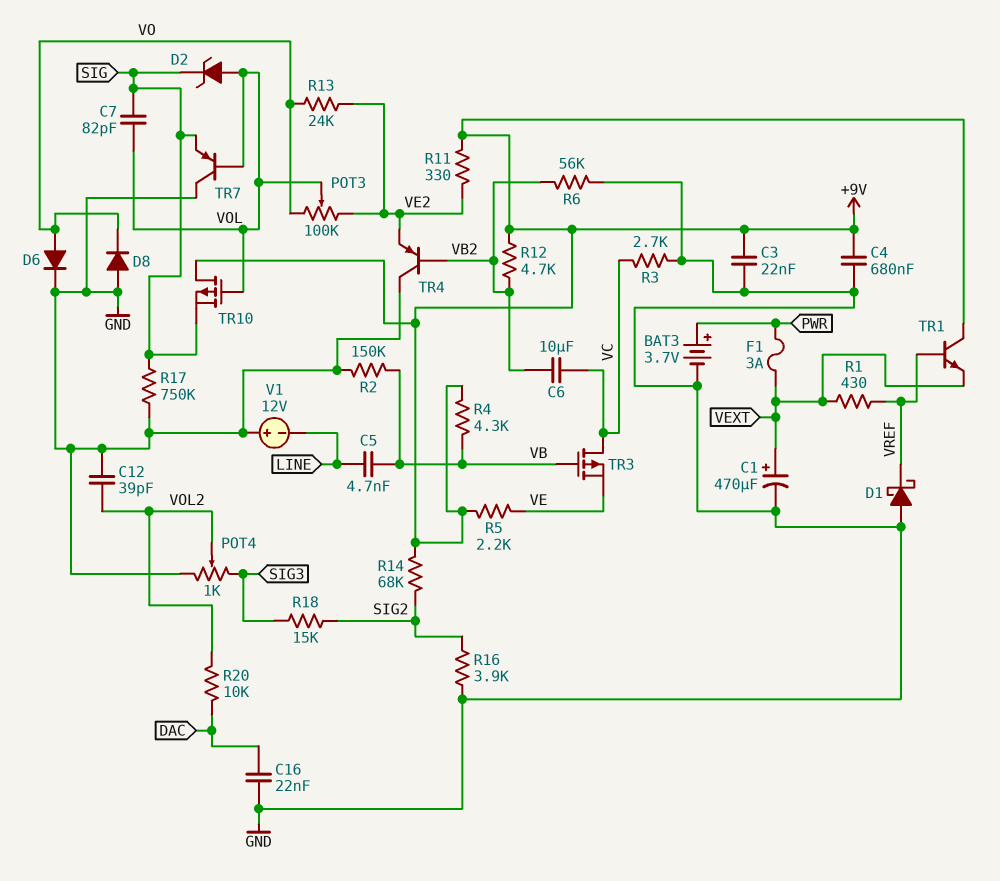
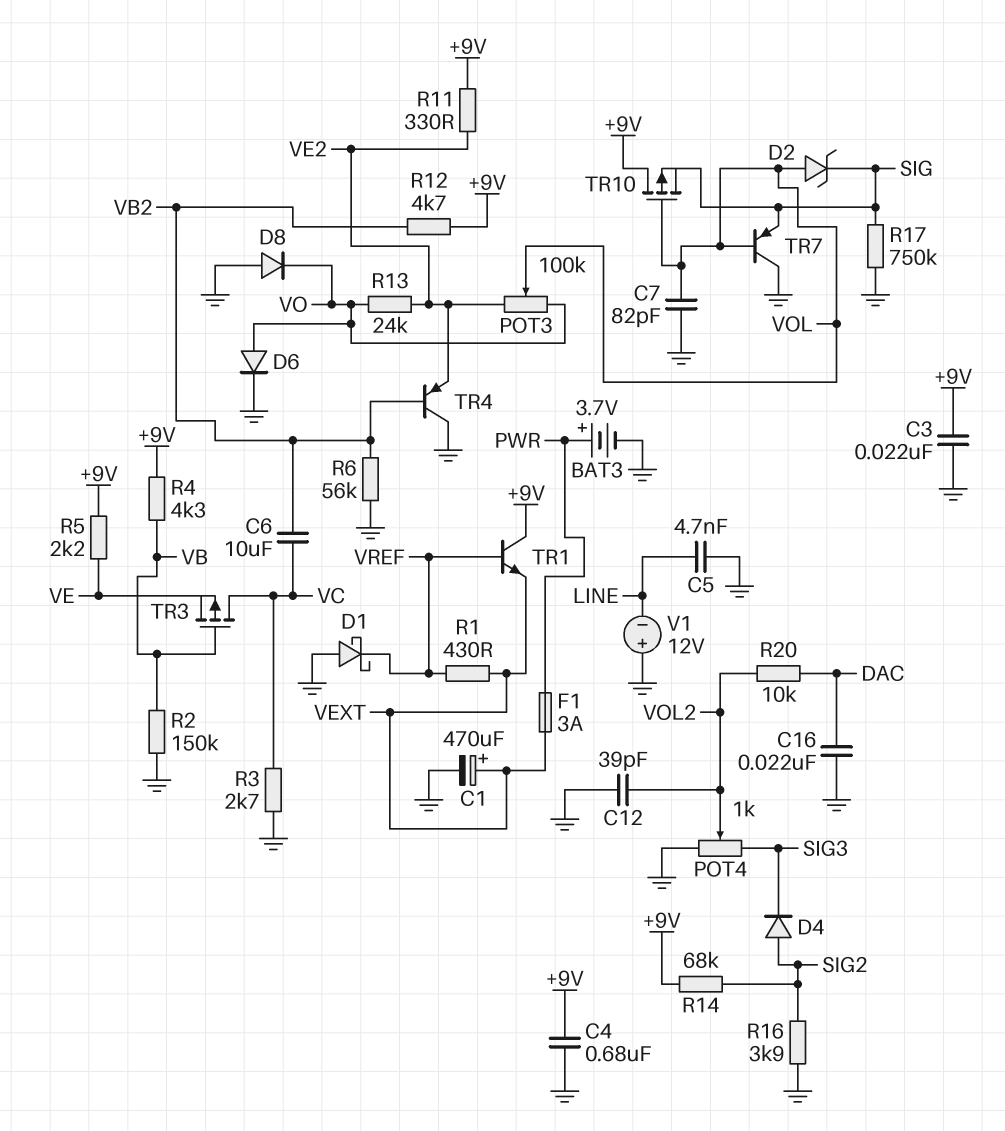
C5: 4.7nF (LINE, VB) -> 4.7nF (GND, LINE)
C7: 82pF (SIG, VOL) -> 82pF (GND, VOL)
D4: none -> diode (A SIG2, K SIG3)
R18: 15k (SIG2, SIG3) -> none

